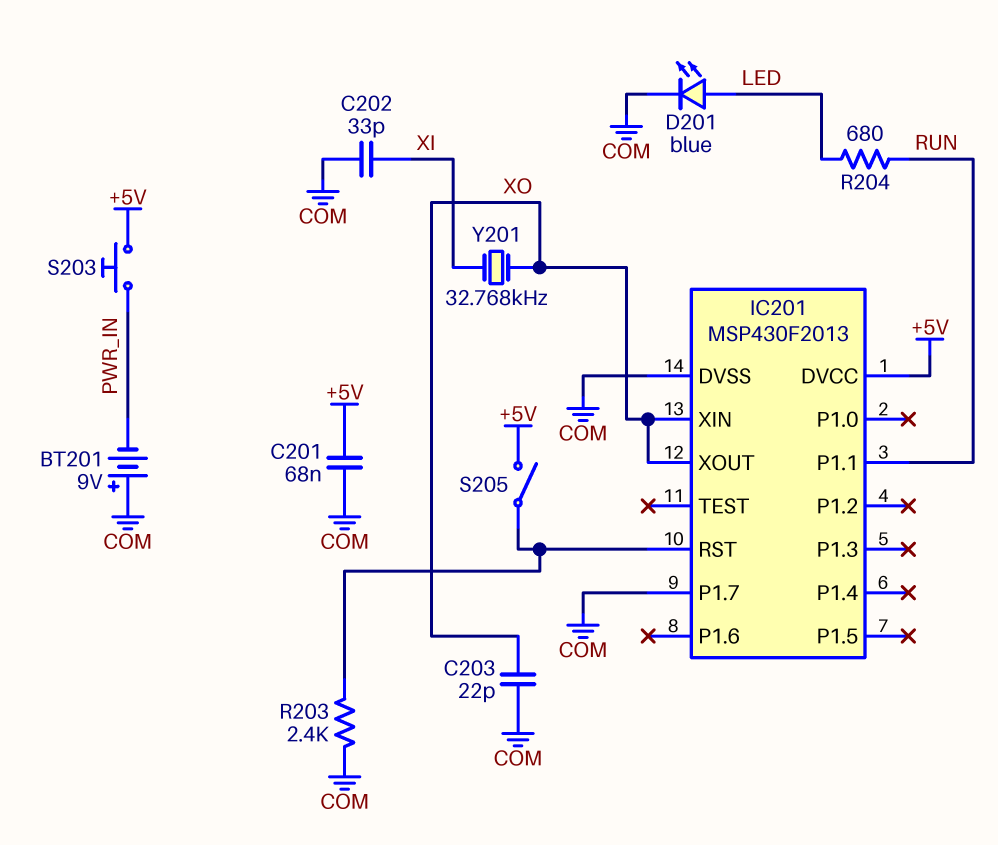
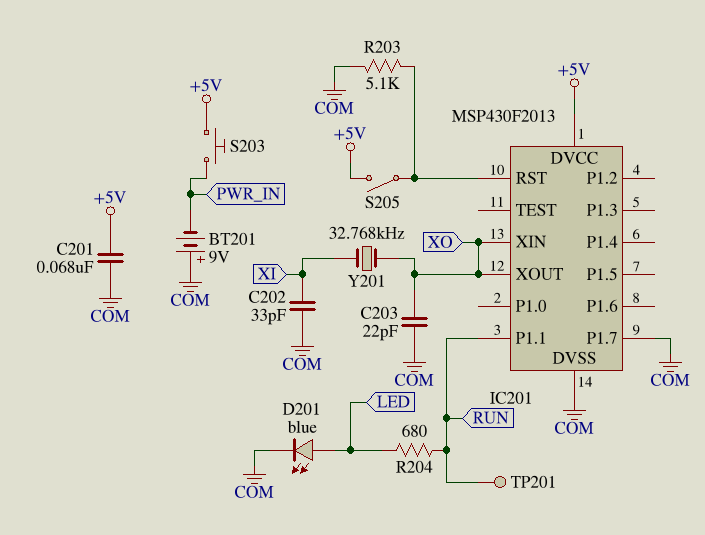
R203: 2.4k (COM, IC201/RST) -> 5.1k (COM, IC201/RST)
TP201: none -> test point (RUN)

